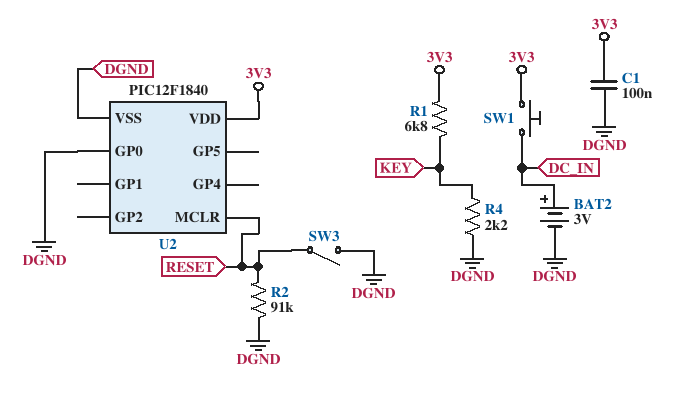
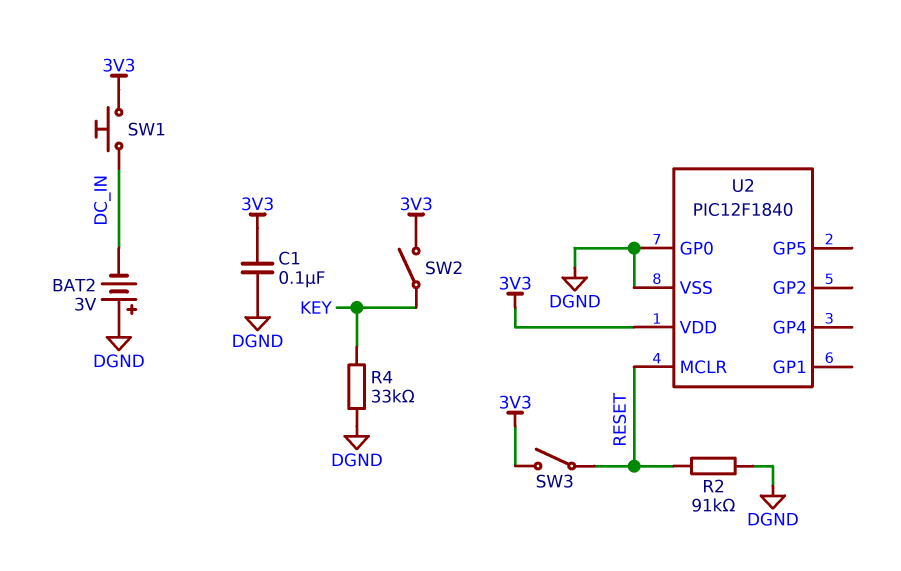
BAT2: 3V (plus DC_IN, minus DGND) -> 3V (plus DGND, minus DC_IN)
R1: 6.8k (3V3, KEY) -> none
R4: 2.2k (DGND, KEY) -> 33k (DGND, KEY)
SW2: none -> switch (3V3, KEY)
SW3: switch (DGND, RESET) -> switch (3V3, RESET)

